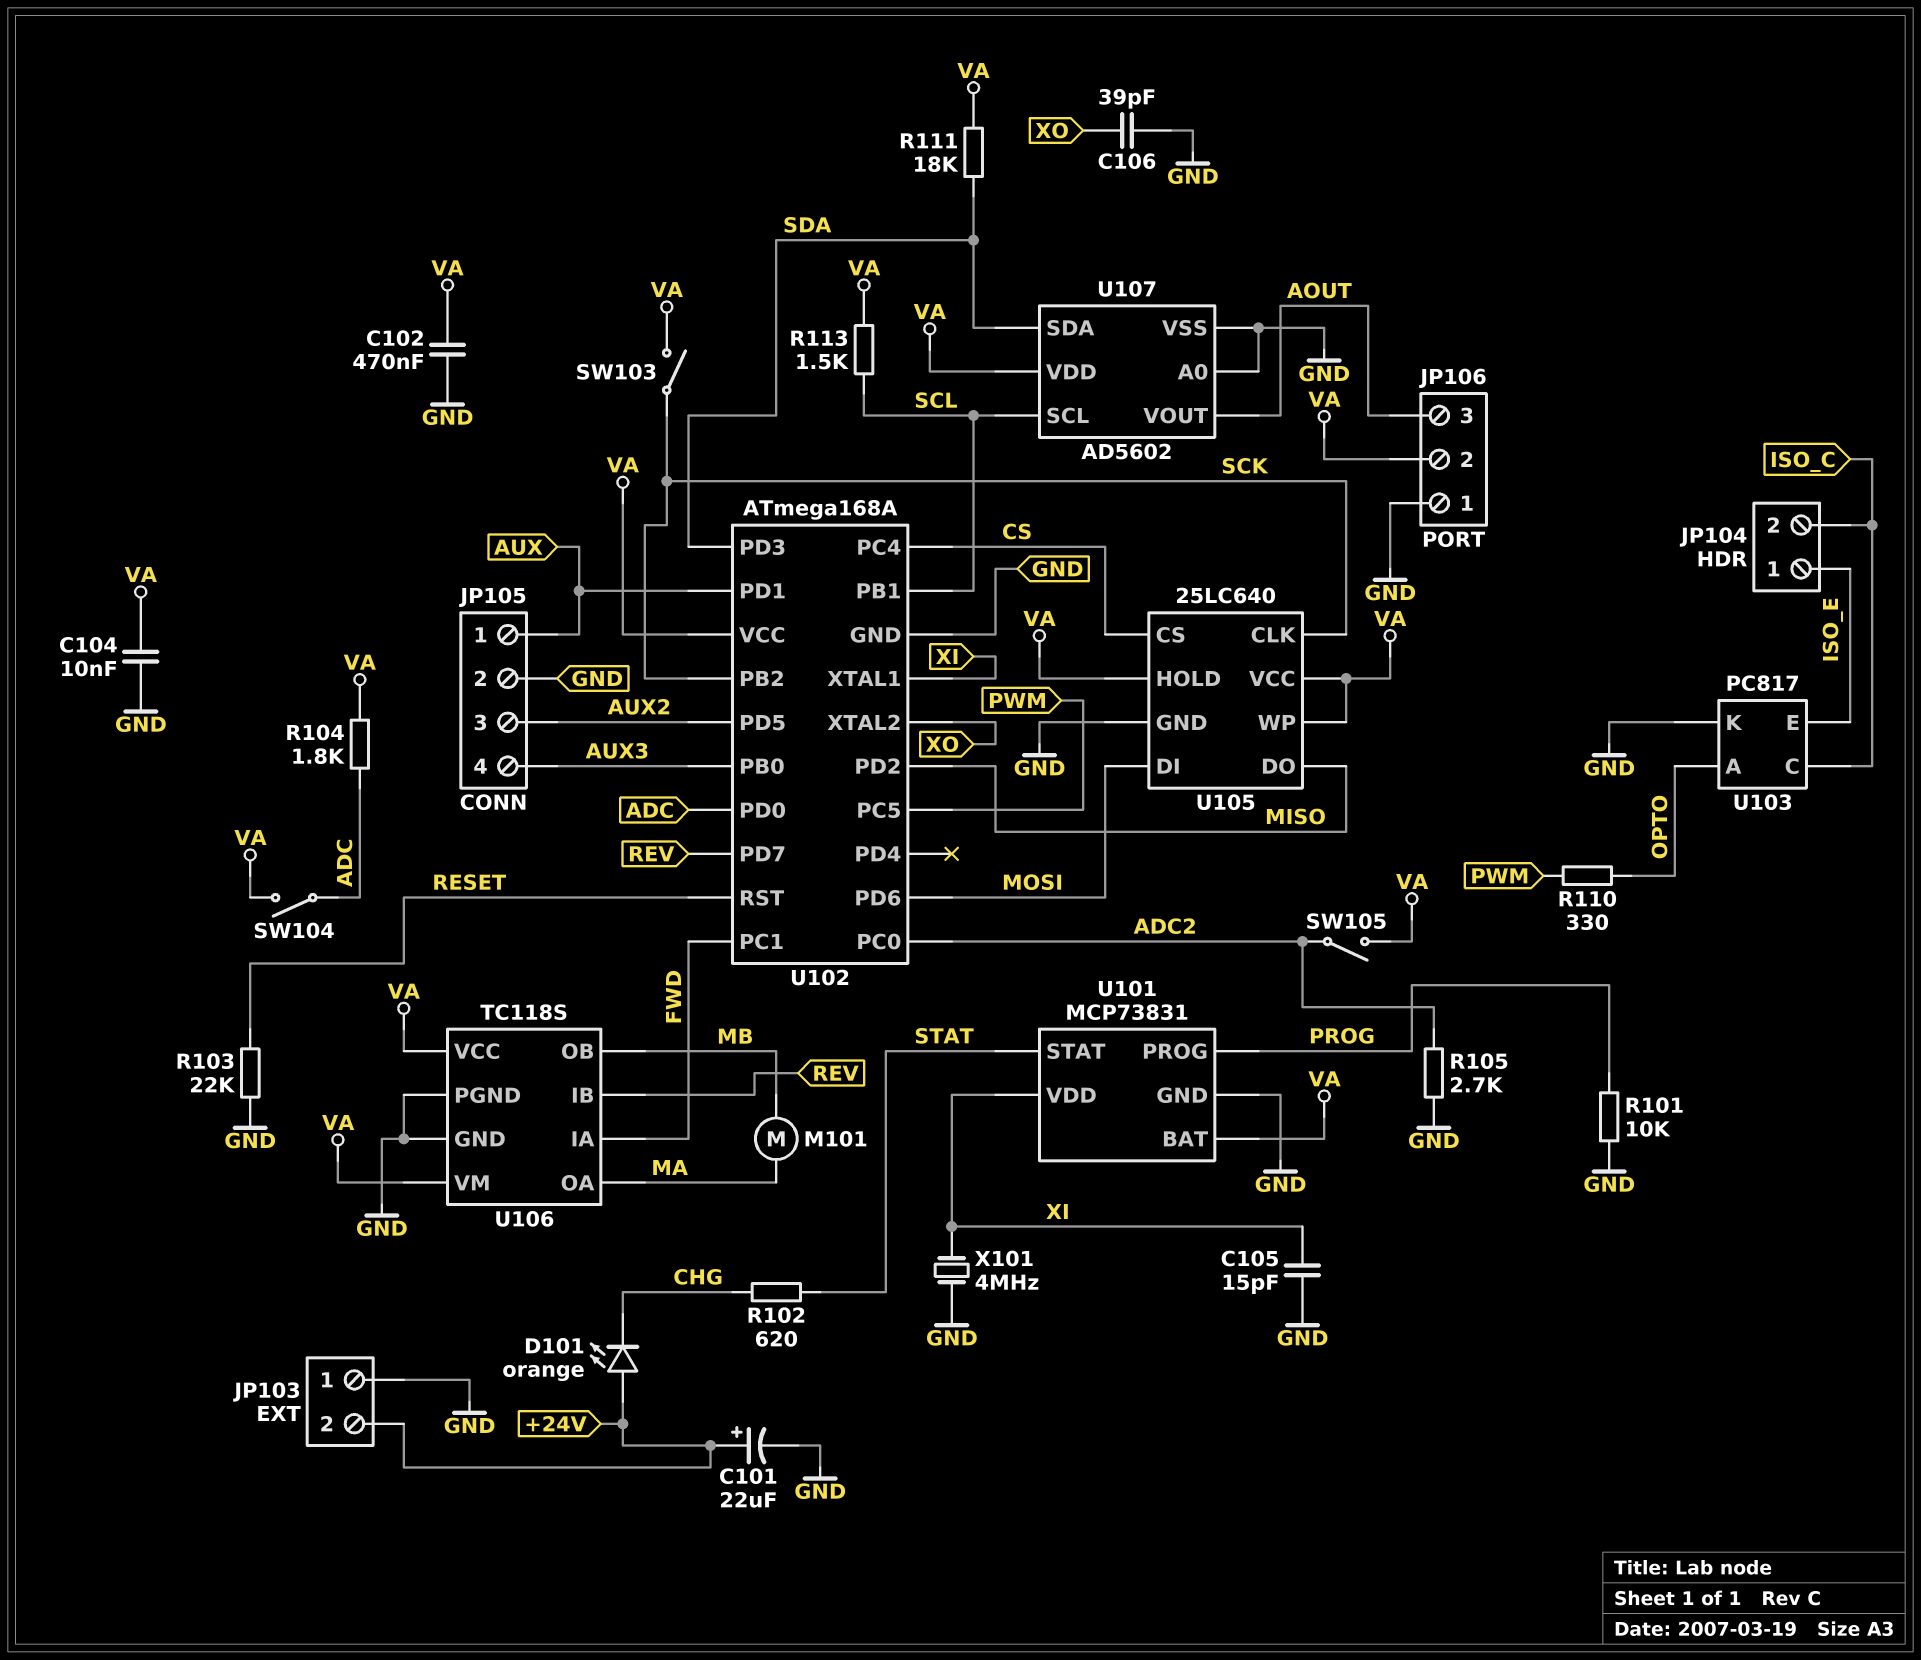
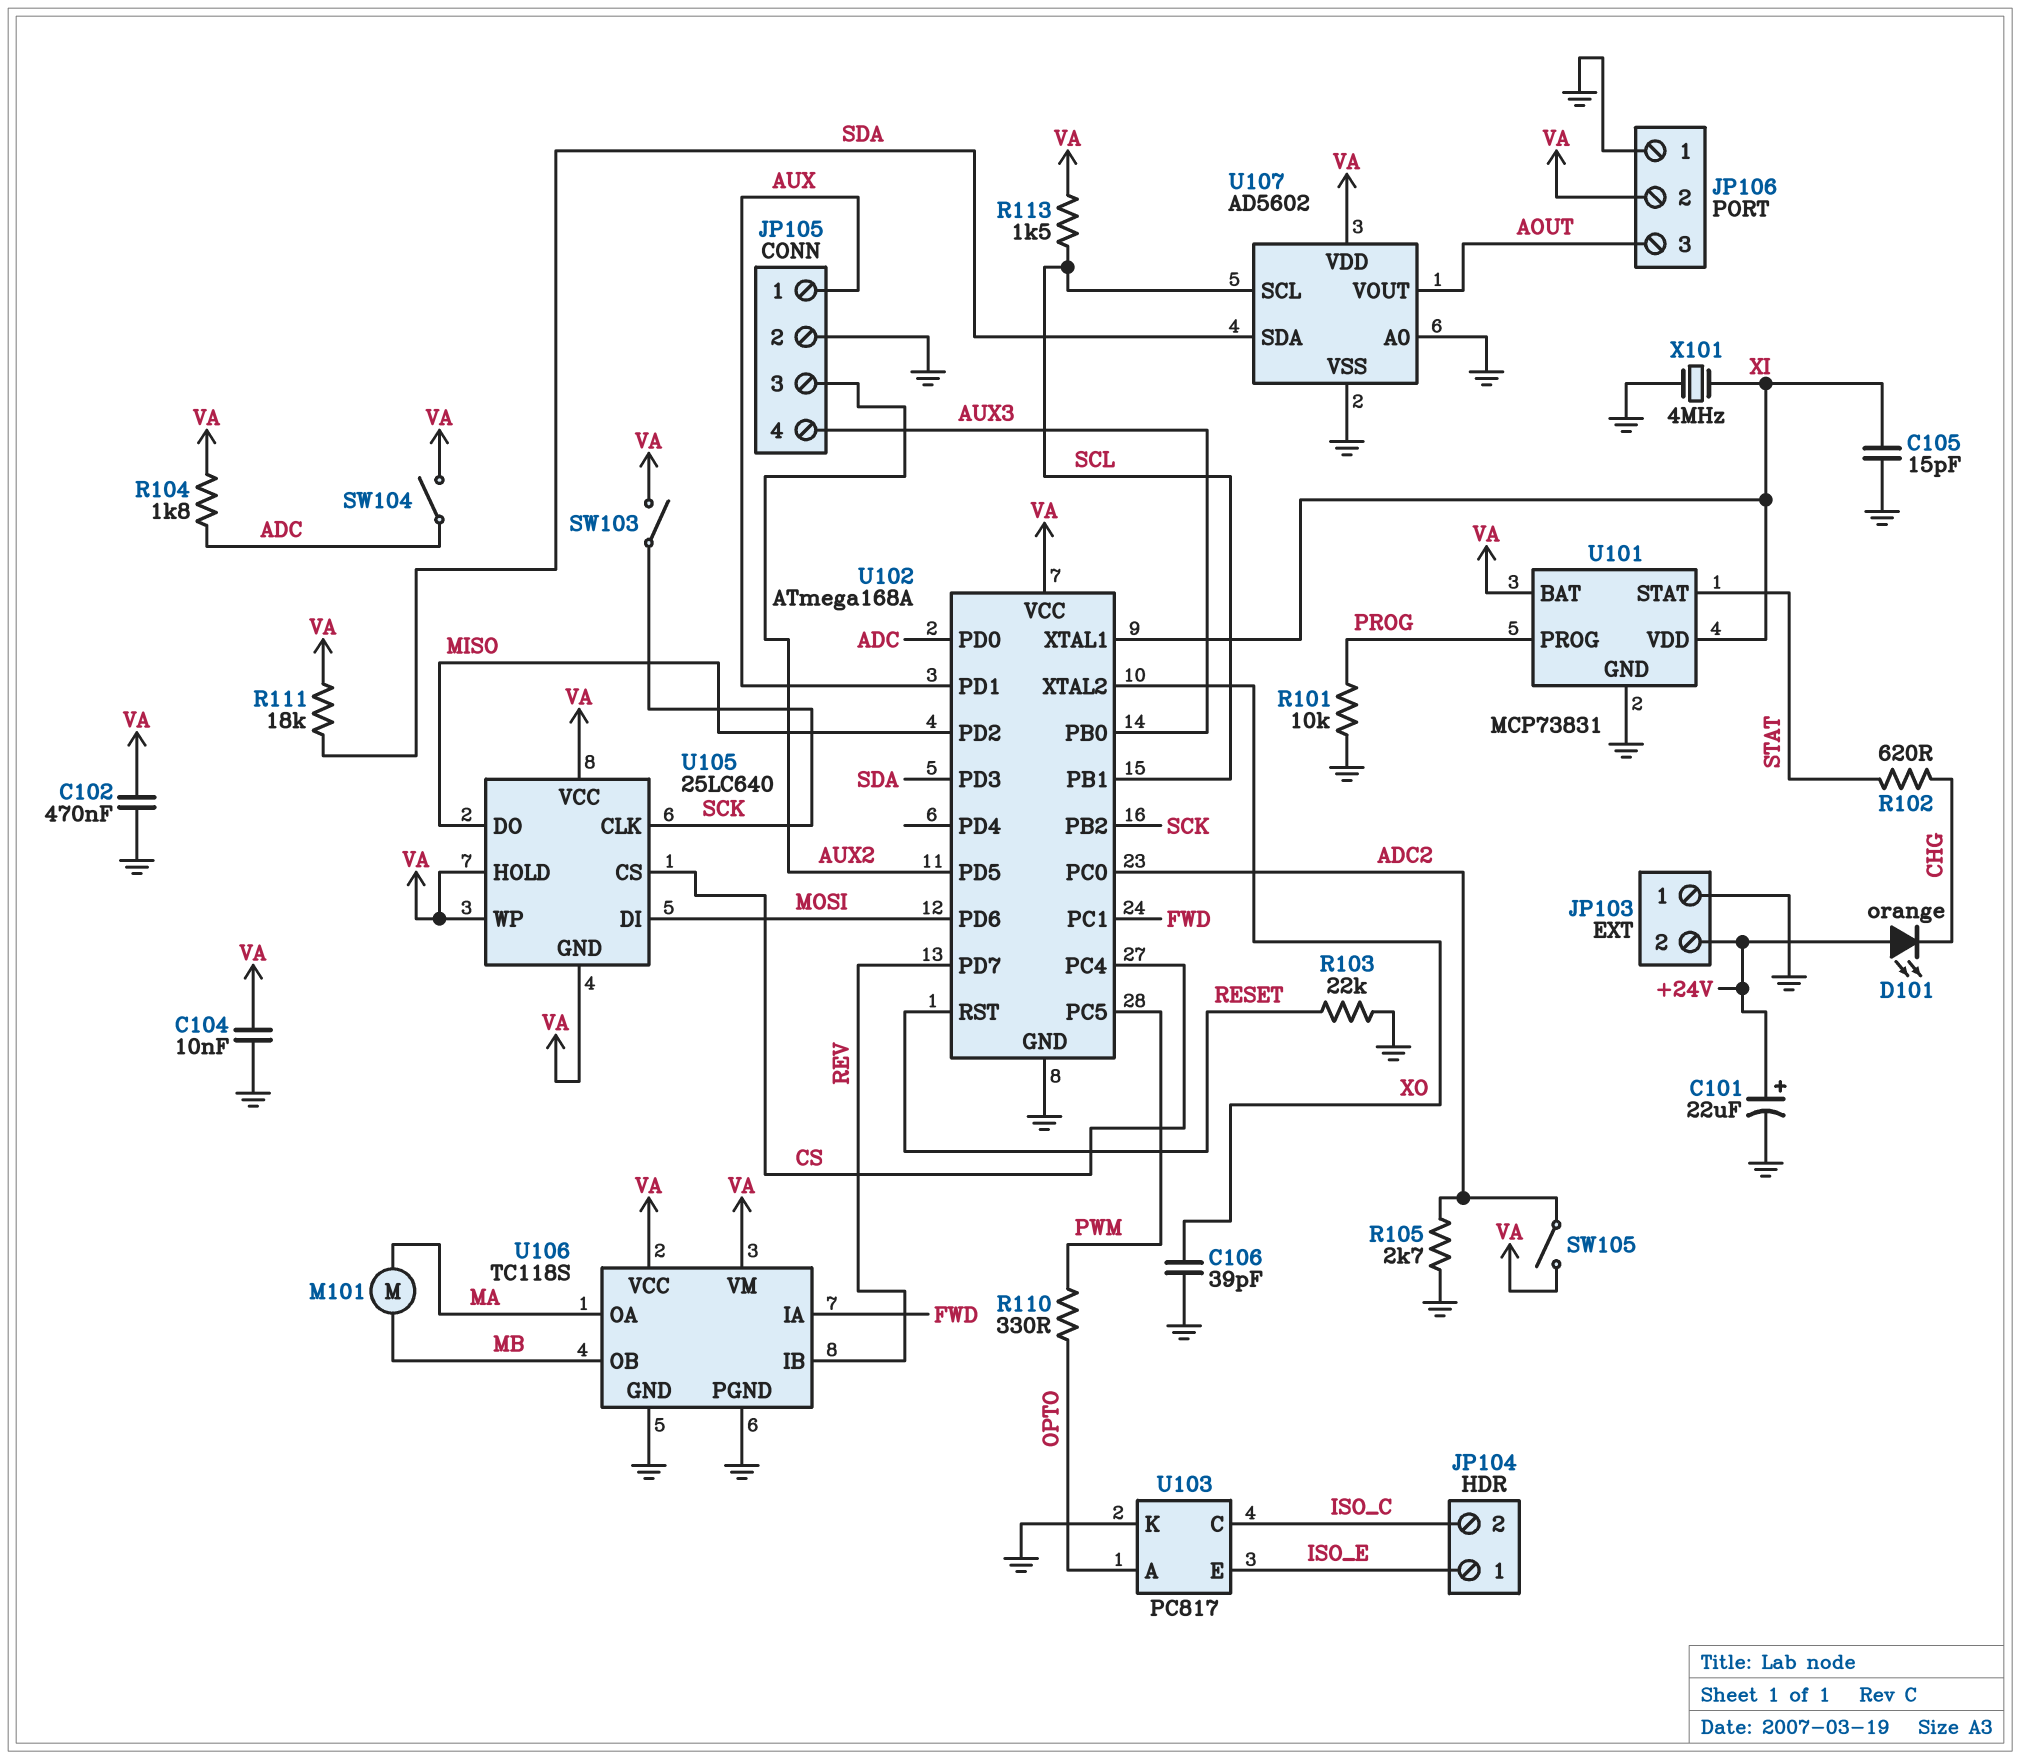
U105 pin GND: GND -> VA

